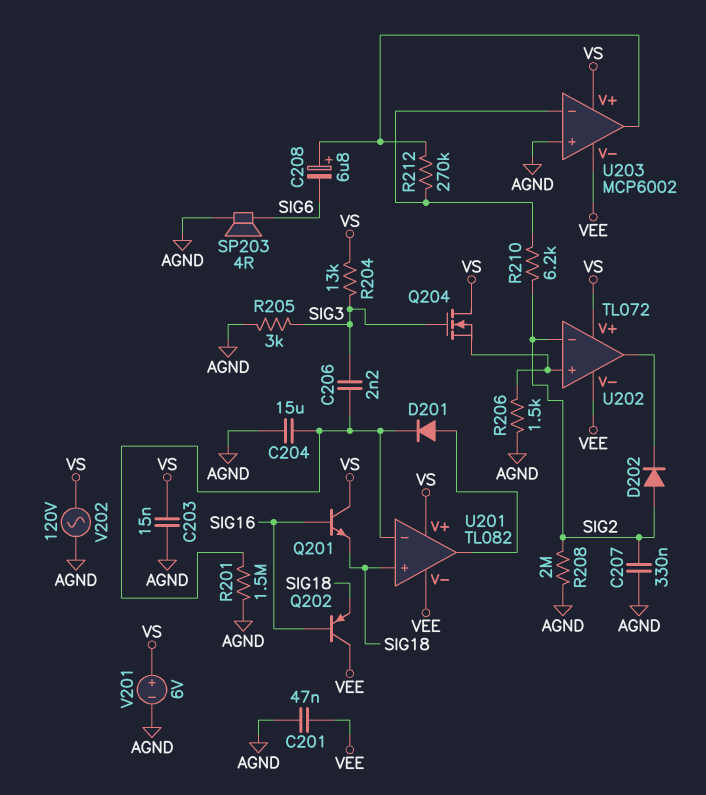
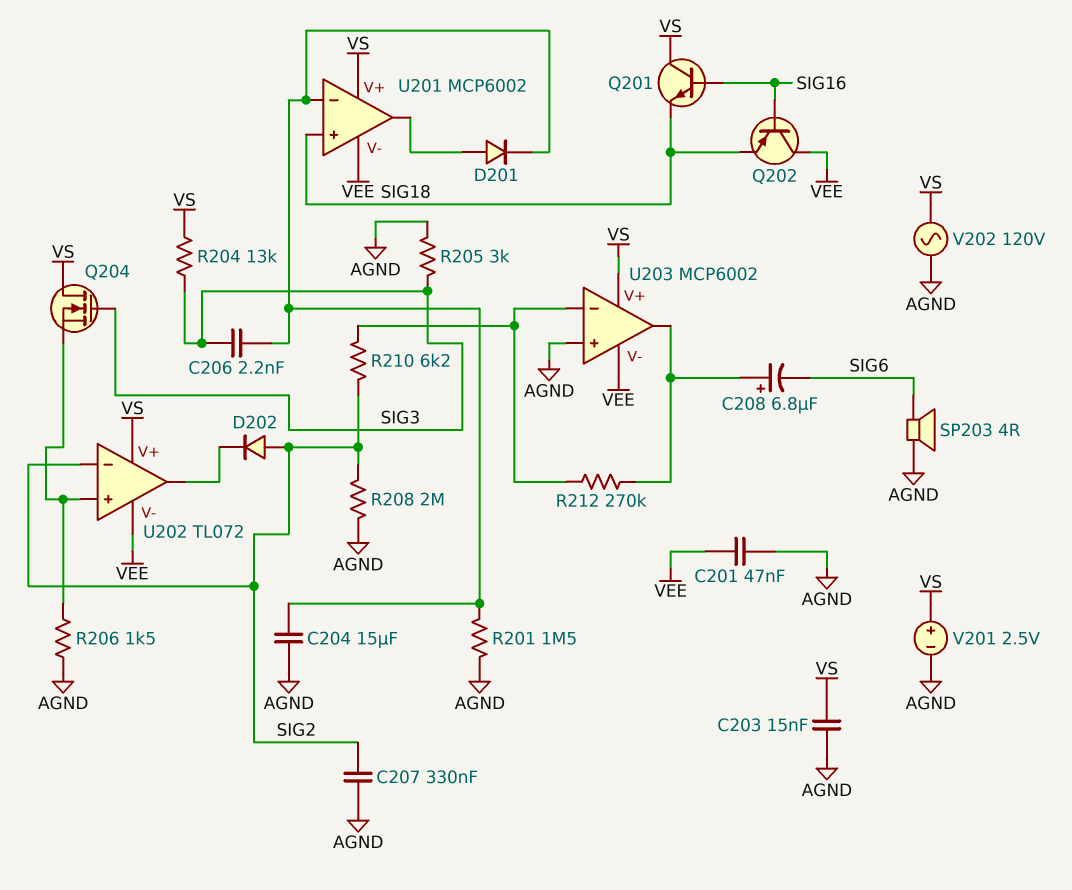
U201: TL082 -> MCP6002
V201: 6V (plus VS, minus AGND) -> 2.5V (plus VS, minus AGND)

